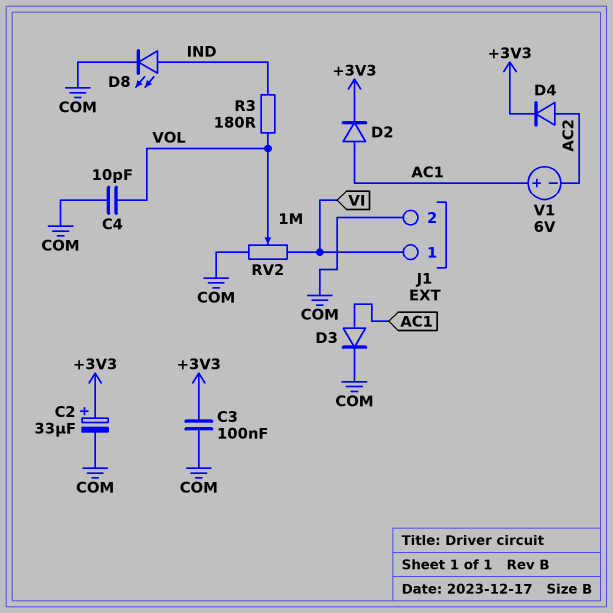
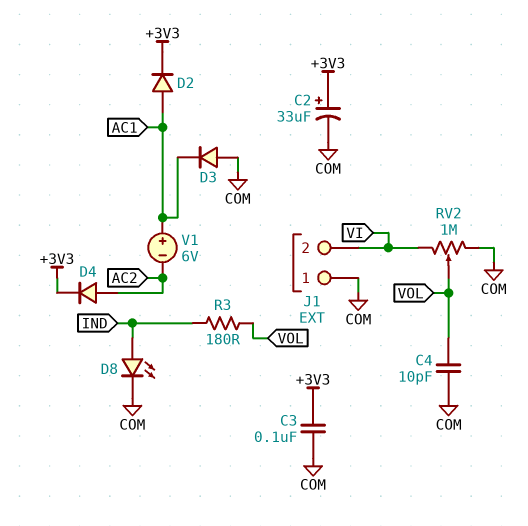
D3: diode (A AC1, K COM) -> diode (A COM, K AC1)
J1 pin 1: VI -> COM
J1 pin 2: COM -> VI

